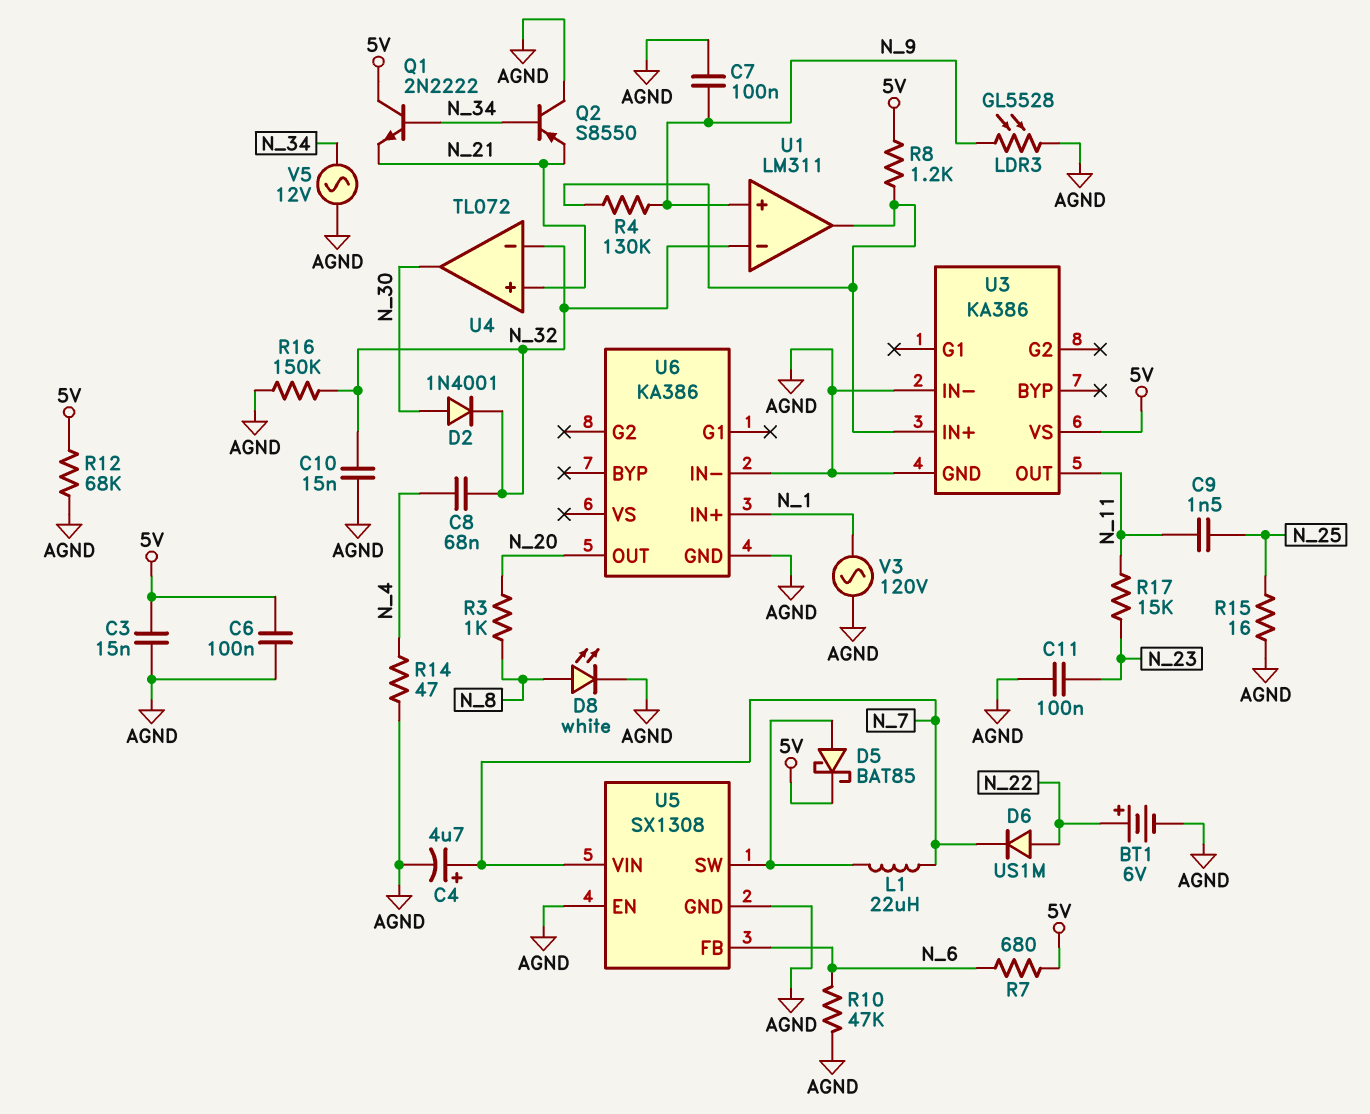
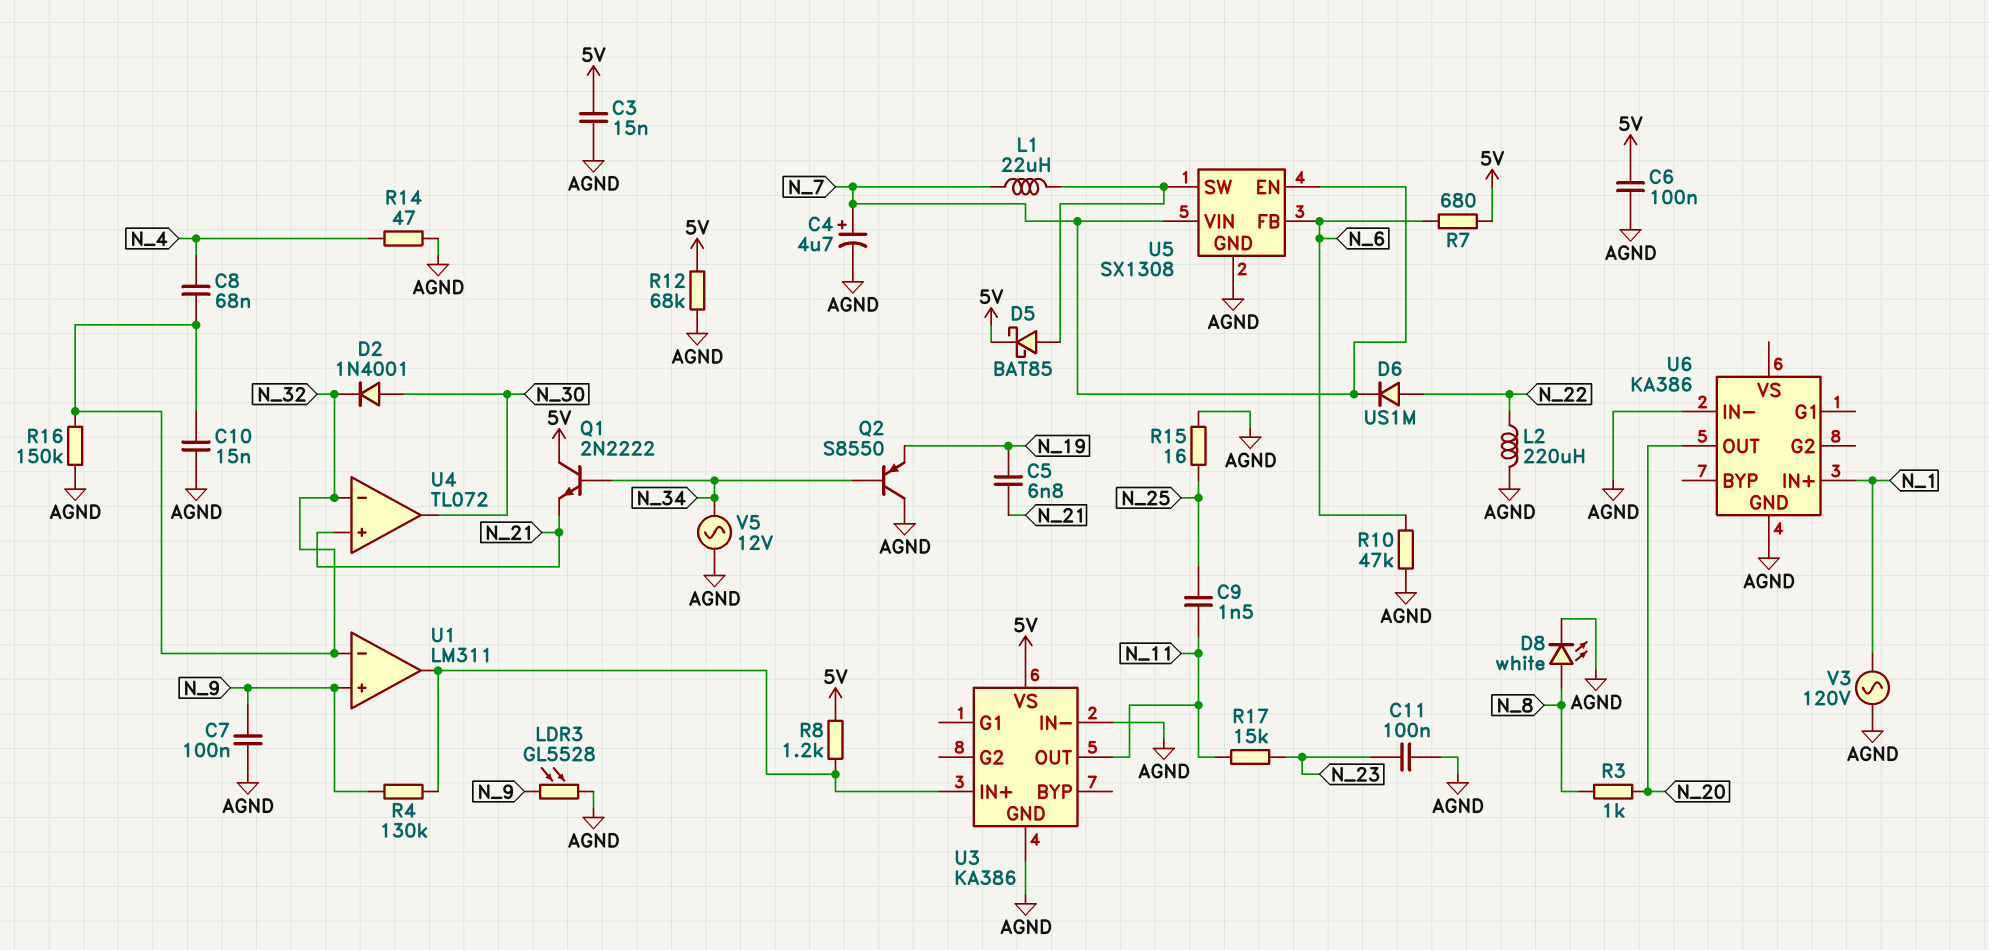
BT1: 6V (plus N_22, minus AGND) -> none
C5: none -> 6.8nF (N_19, N_21)
L2: none -> 220uH (AGND, N_22)
Q2: PNP S8550 (B N_34, C AGND, E N_21) -> PNP S8550 (B N_34, C AGND, E N_19)
U5 pin EN: AGND -> N_7

